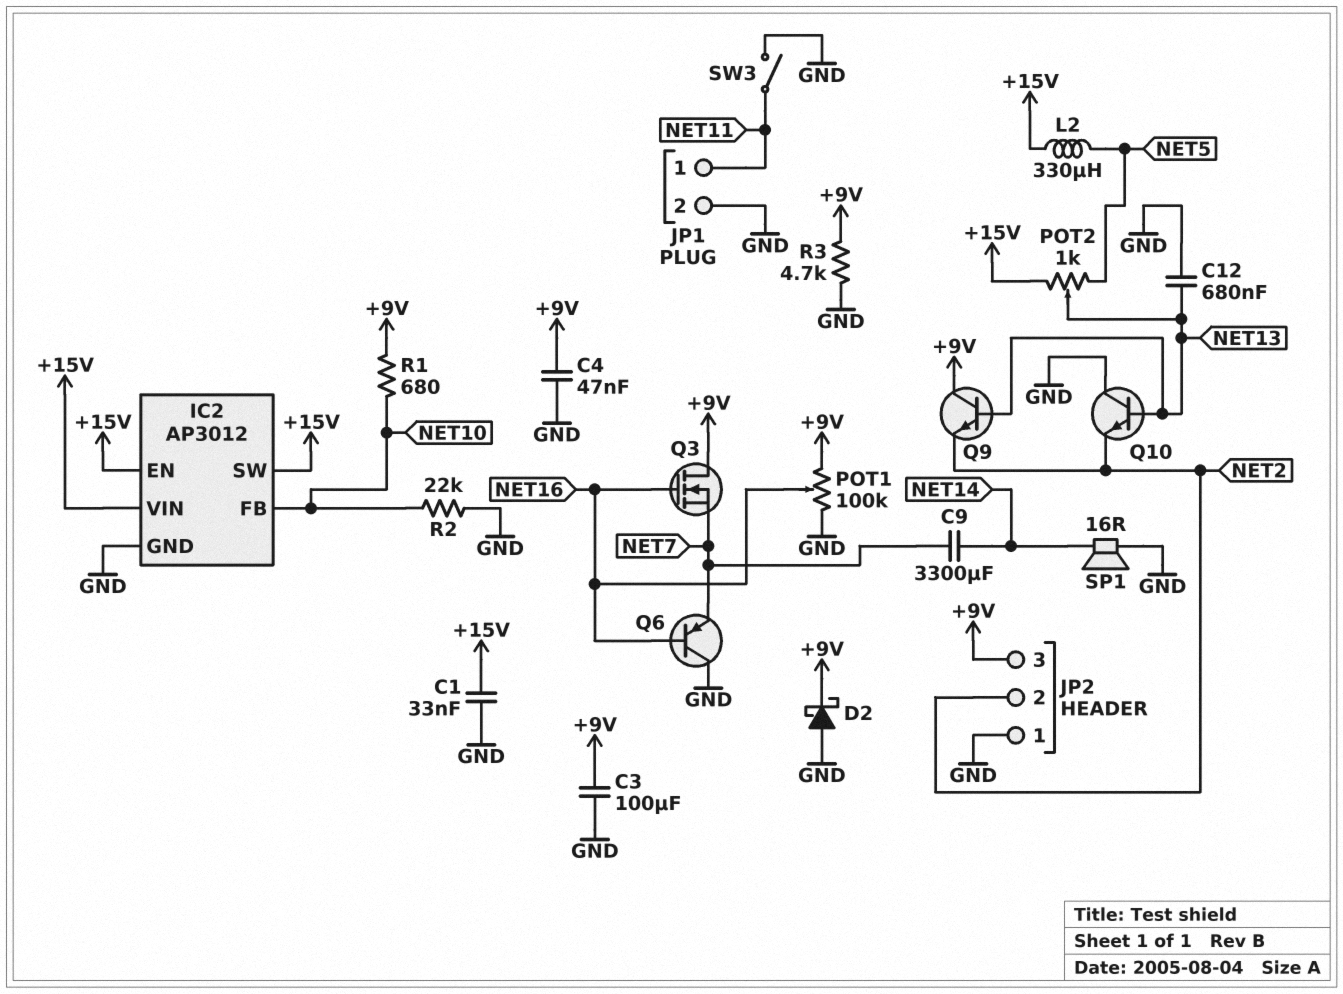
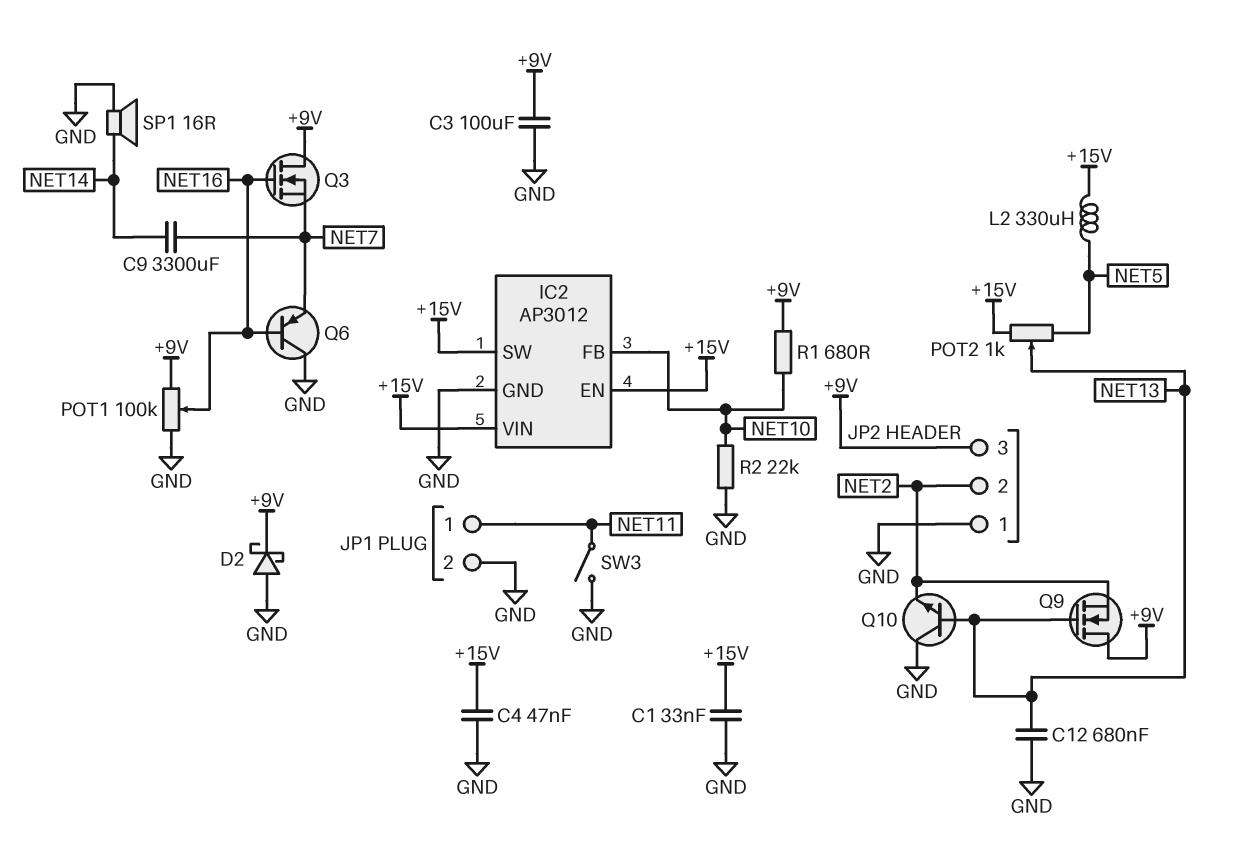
C4: 47nF (+9V, GND) -> 47nF (+15V, GND)
Q9: NPN (B NET13, C +9V, E NET2) -> NMOS (G NET13, D +9V, S NET2)
R3: 4.7k (+9V, GND) -> none

